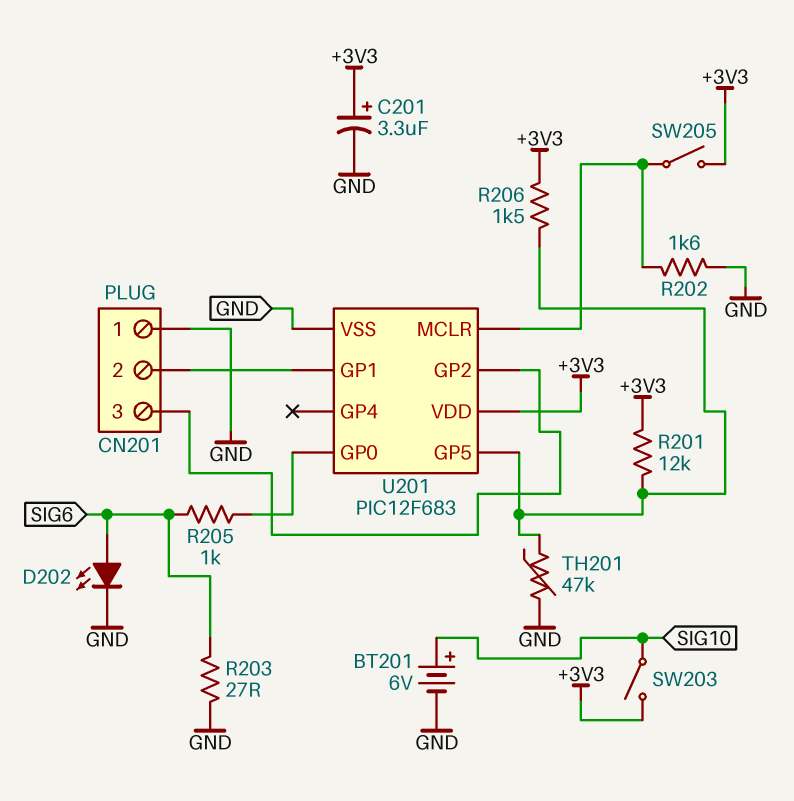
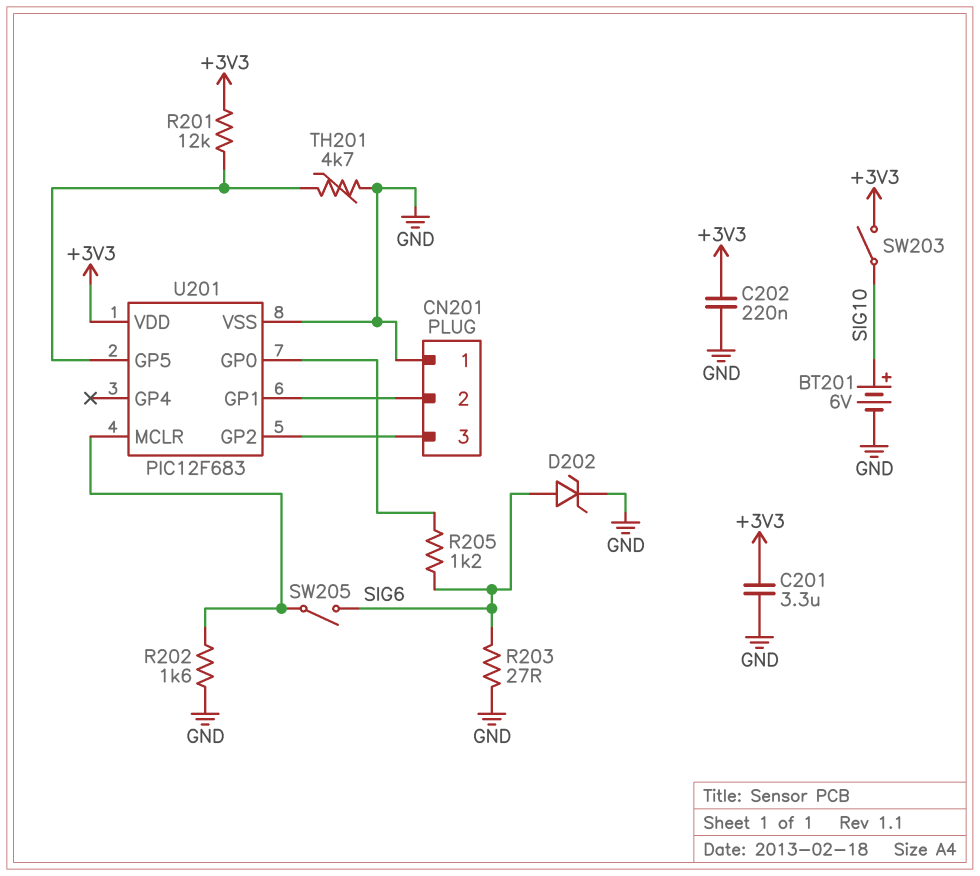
C201: 3.3uF (plus +3V3, minus GND) -> 3.3uF (+3V3, GND)
C202: none -> 220nF (+3V3, GND)
D202: LED (A SIG6, K GND) -> zener (A SIG6, K GND)
R205: 1k (SIG6, U201/GP0) -> 1.2k (SIG6, U201/GP0)
R206: 1.5k (+3V3, U201/GP5) -> none
SW205: switch (+3V3, U201/MCLR) -> switch (SIG6, U201/MCLR)
TH201: 47k (GND, U201/GP5) -> 4.7k (GND, U201/GP5)

